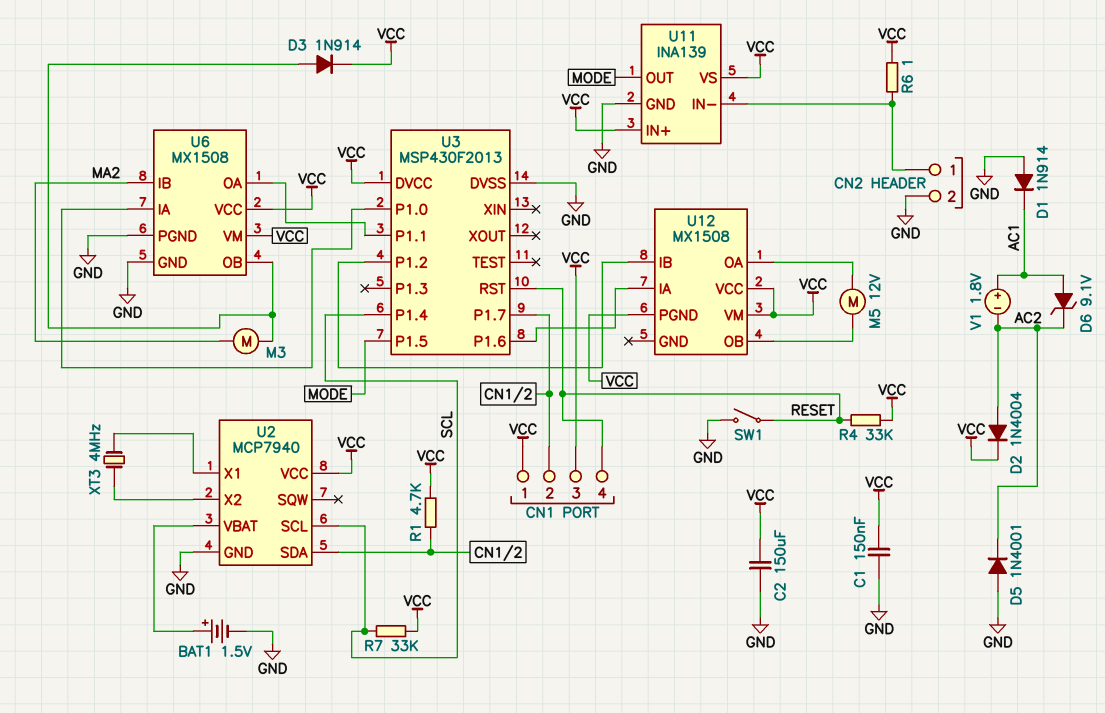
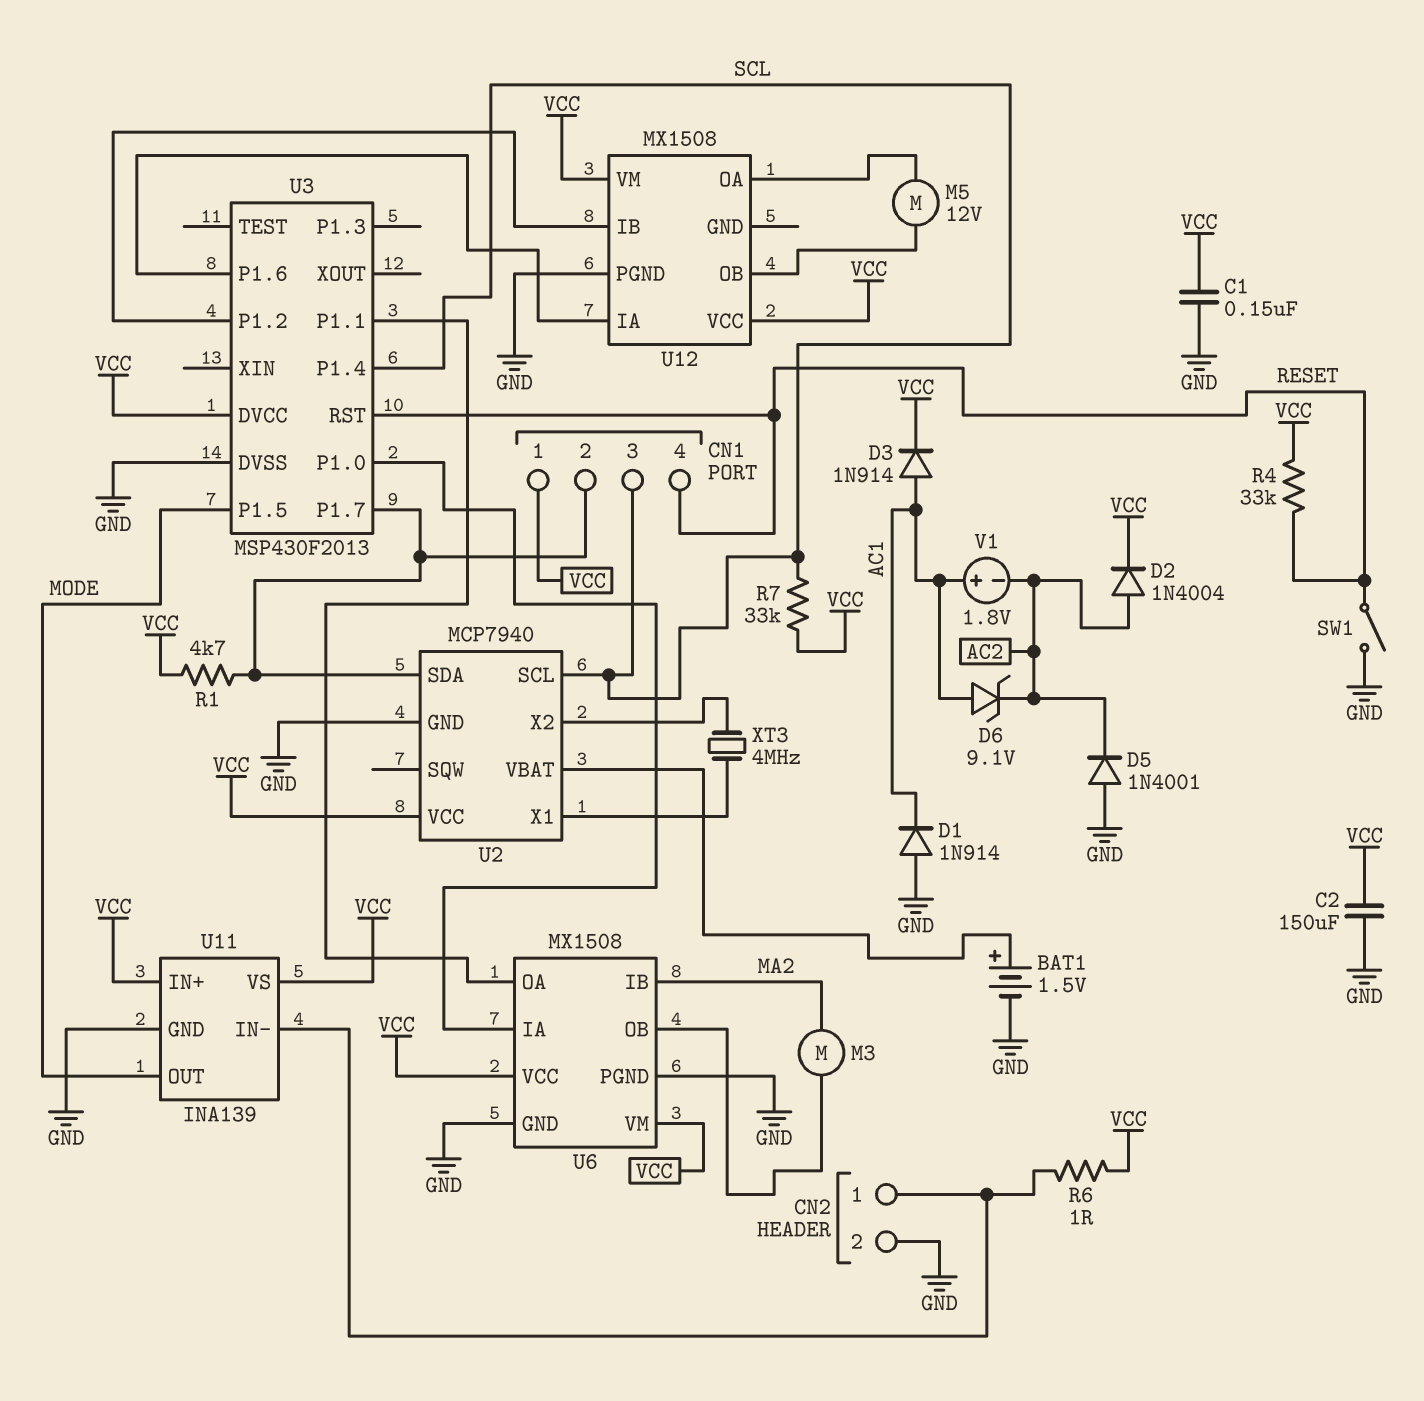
CN1 pin 3: VCC -> SCL
D3: diode 1N914 (A U6/OB, K VCC) -> diode 1N914 (A AC1, K VCC)
U12 pin PGND: VCC -> GND

